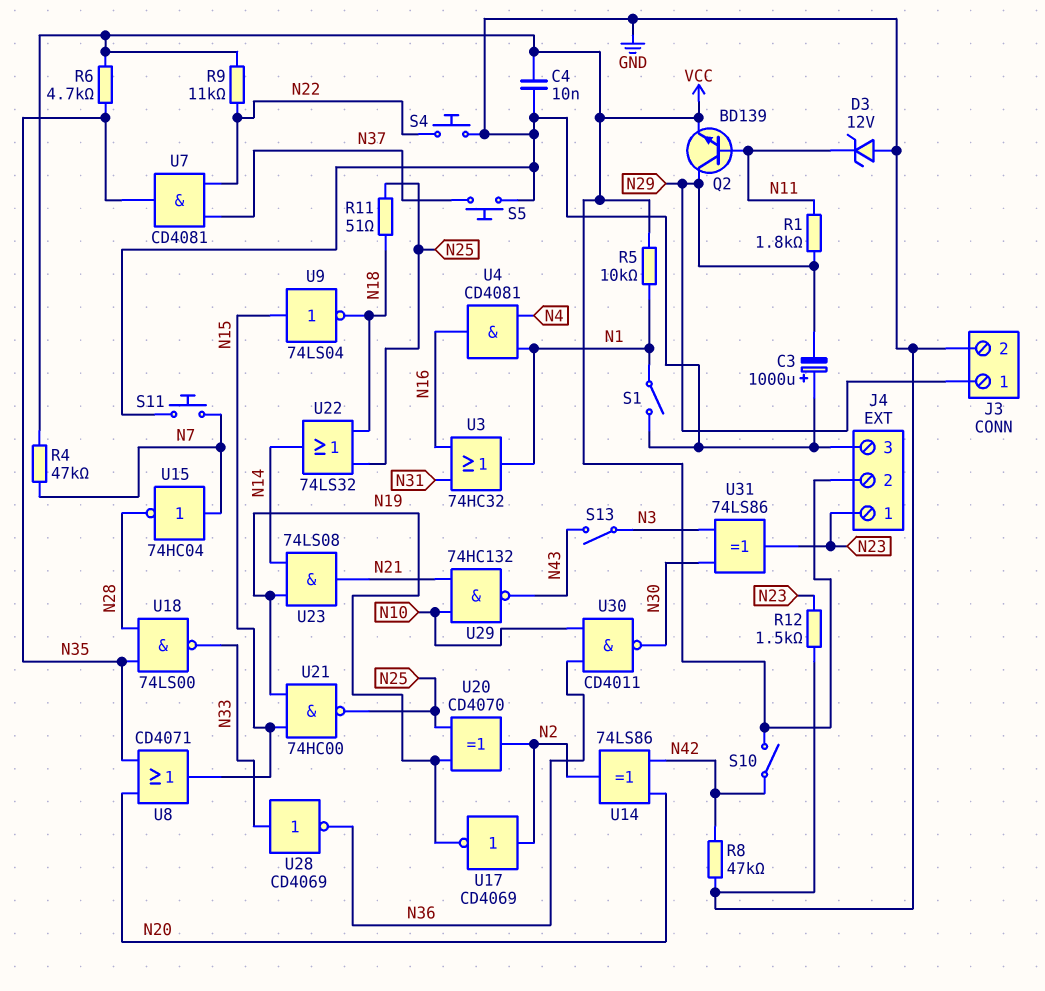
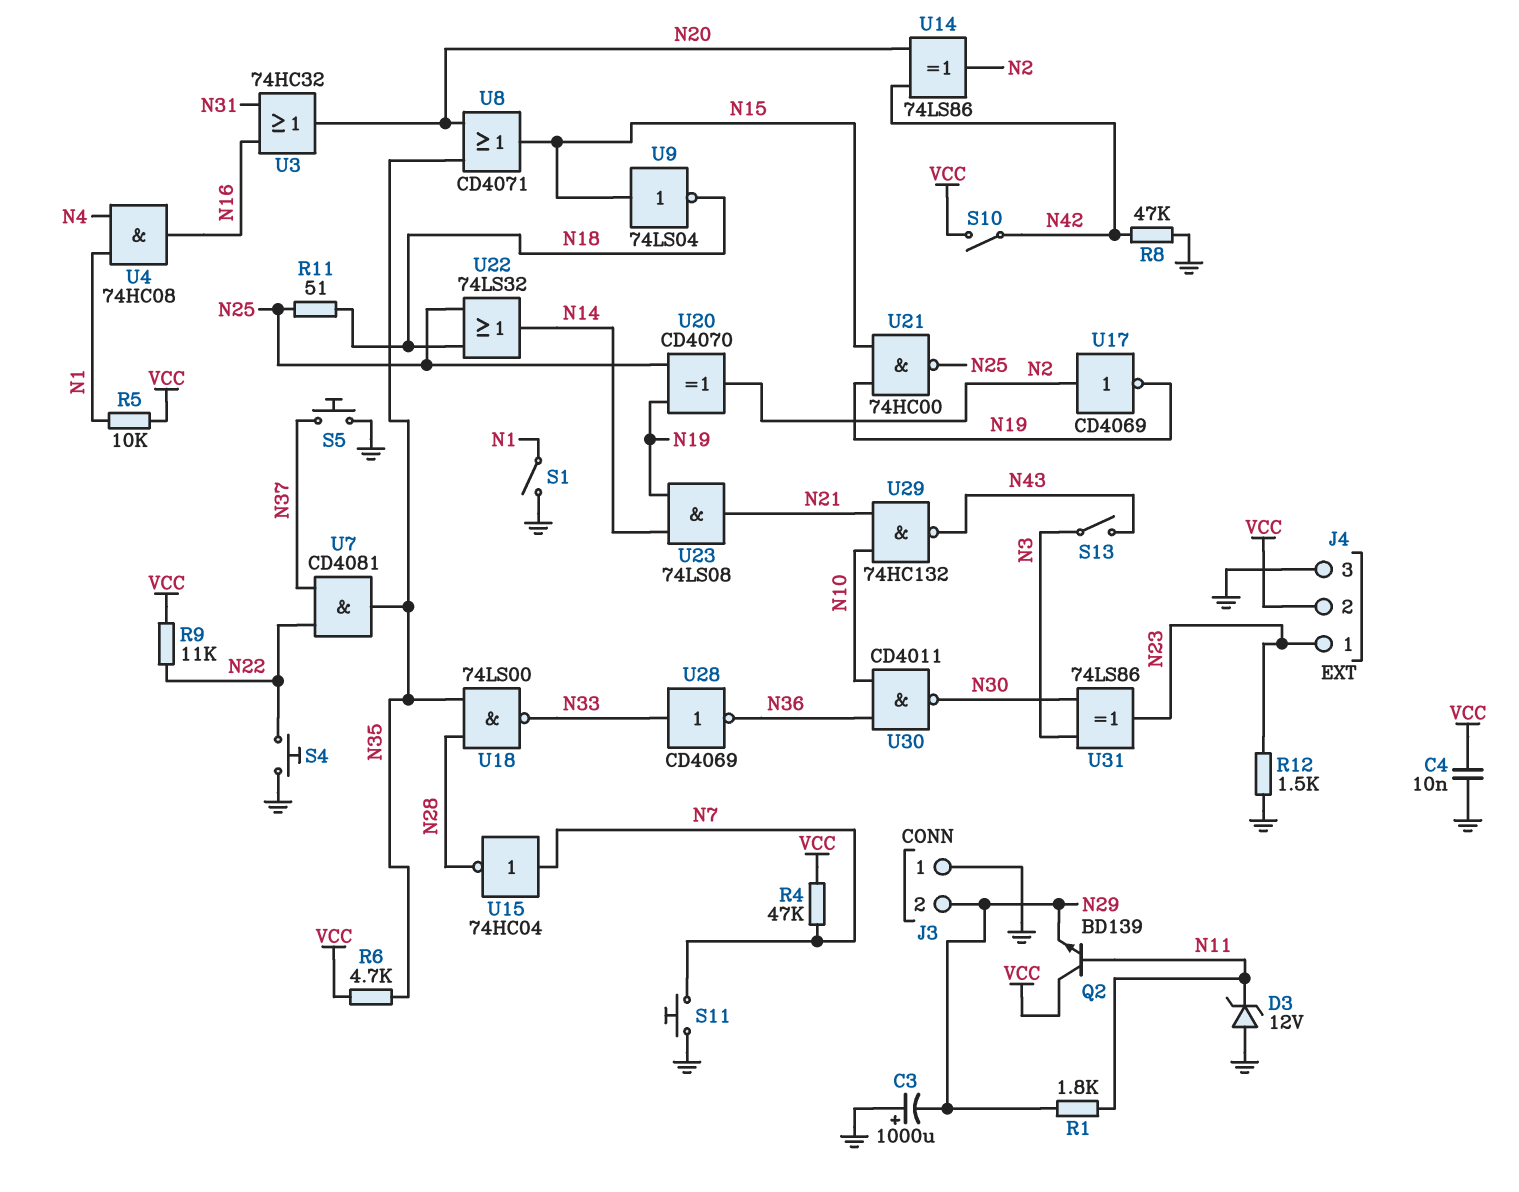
J3 pin 1: N29 -> GND
J3 pin 2: GND -> N29
Q2: NPN BD139 (B N11, C N29, E VCC) -> NPN BD139 (B N11, C VCC, E N29)
U3: OR 74HC32 (in N16, in N31, out N1) -> OR 74HC32 (in N16, in N31, out N20)
U4: AND CD4081 (in N1, in N4, out N16) -> AND 74HC08 (in N1, in N4, out N16)

